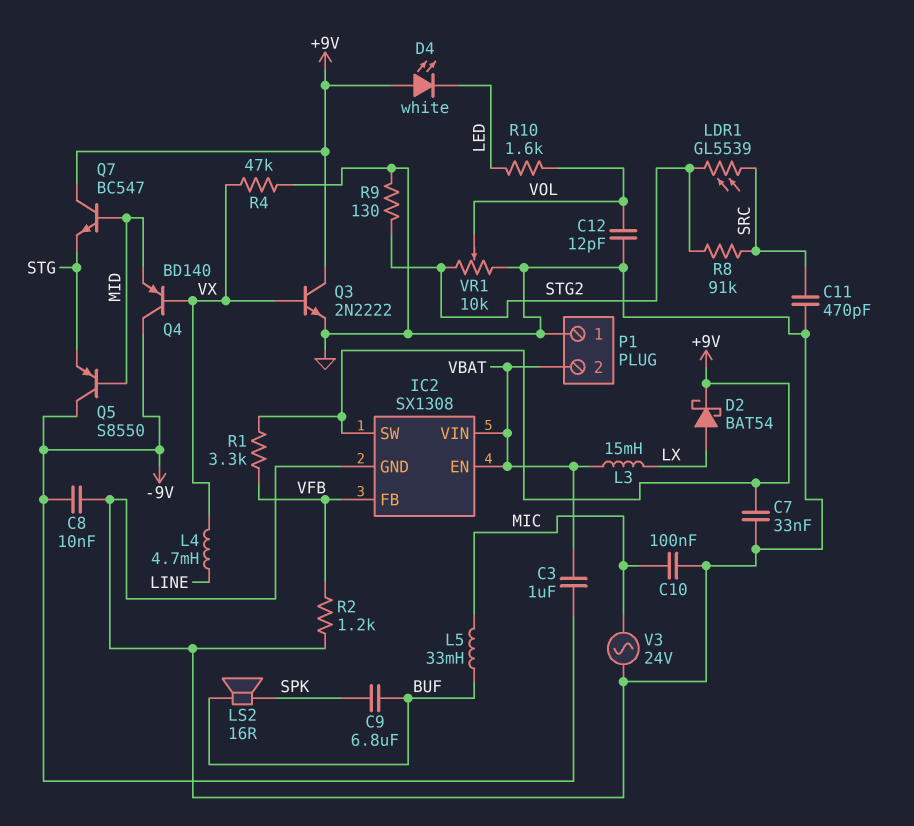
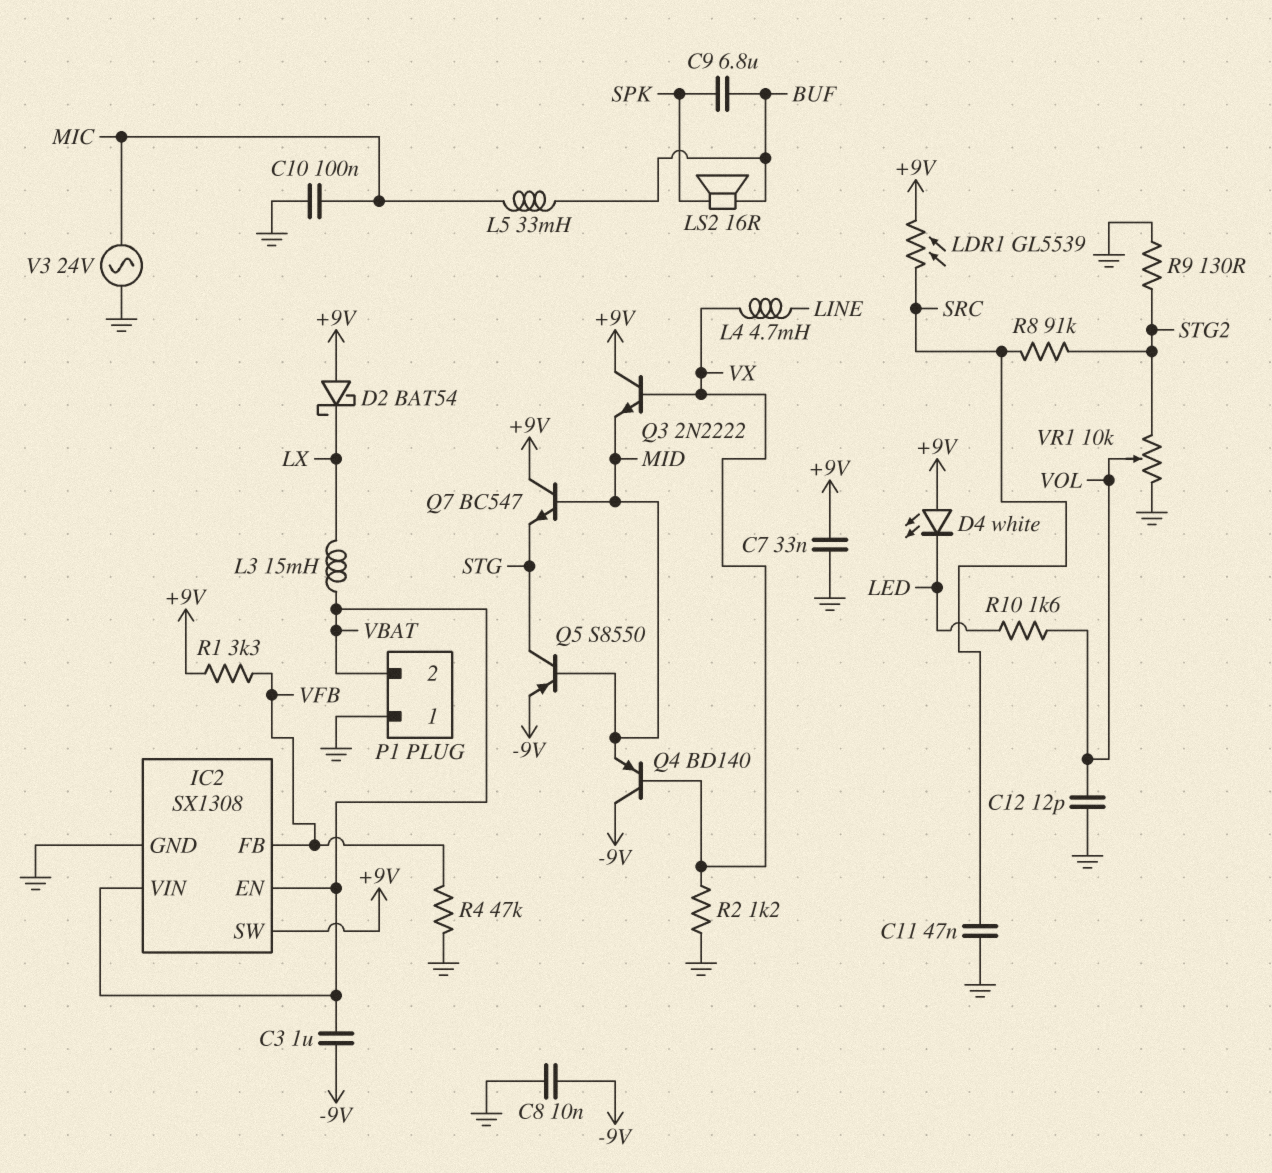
C11: 470pF (GND, SRC) -> 47nF (GND, SRC)
D2: schottky BAT54 (A LX, K +9V) -> schottky BAT54 (A +9V, K LX)
LDR1: GL5539 (SRC, STG2) -> GL5539 (+9V, SRC)
Q3: NPN 2N2222 (B VX, C +9V, E GND) -> NPN 2N2222 (B VX, C +9V, E MID)
Q5: PNP S8550 (B MID, C -9V, E STG) -> PNP S8550 (B MID, C STG, E -9V)
R2: 1.2k (GND, VFB) -> 1.2k (GND, VX)
R4: 47k (GND, VX) -> 47k (GND, VFB)

